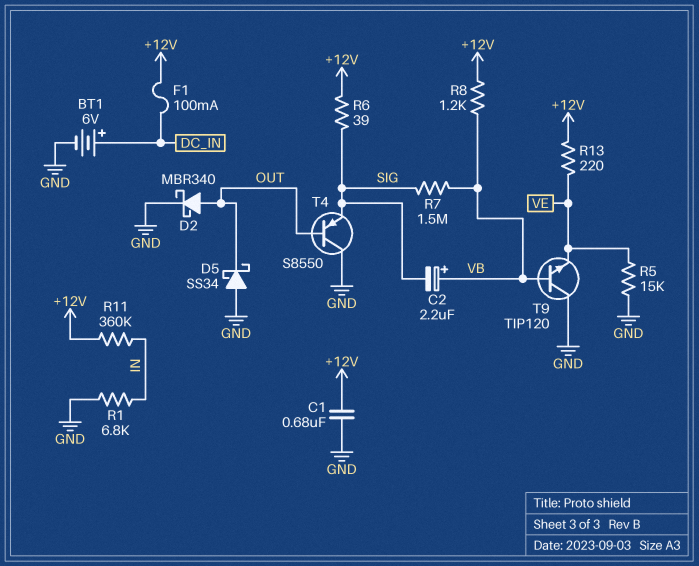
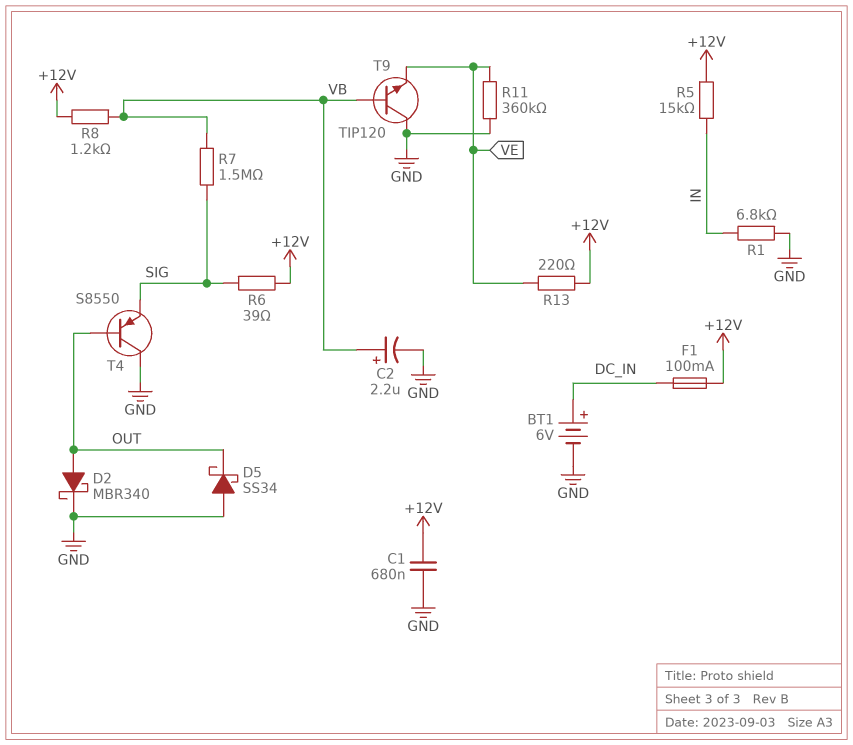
C2: 2.2uF (plus VB, minus SIG) -> 2.2uF (plus VB, minus GND)
R5: 15k (GND, VE) -> 15k (+12V, IN)
R11: 360k (+12V, IN) -> 360k (GND, VE)

